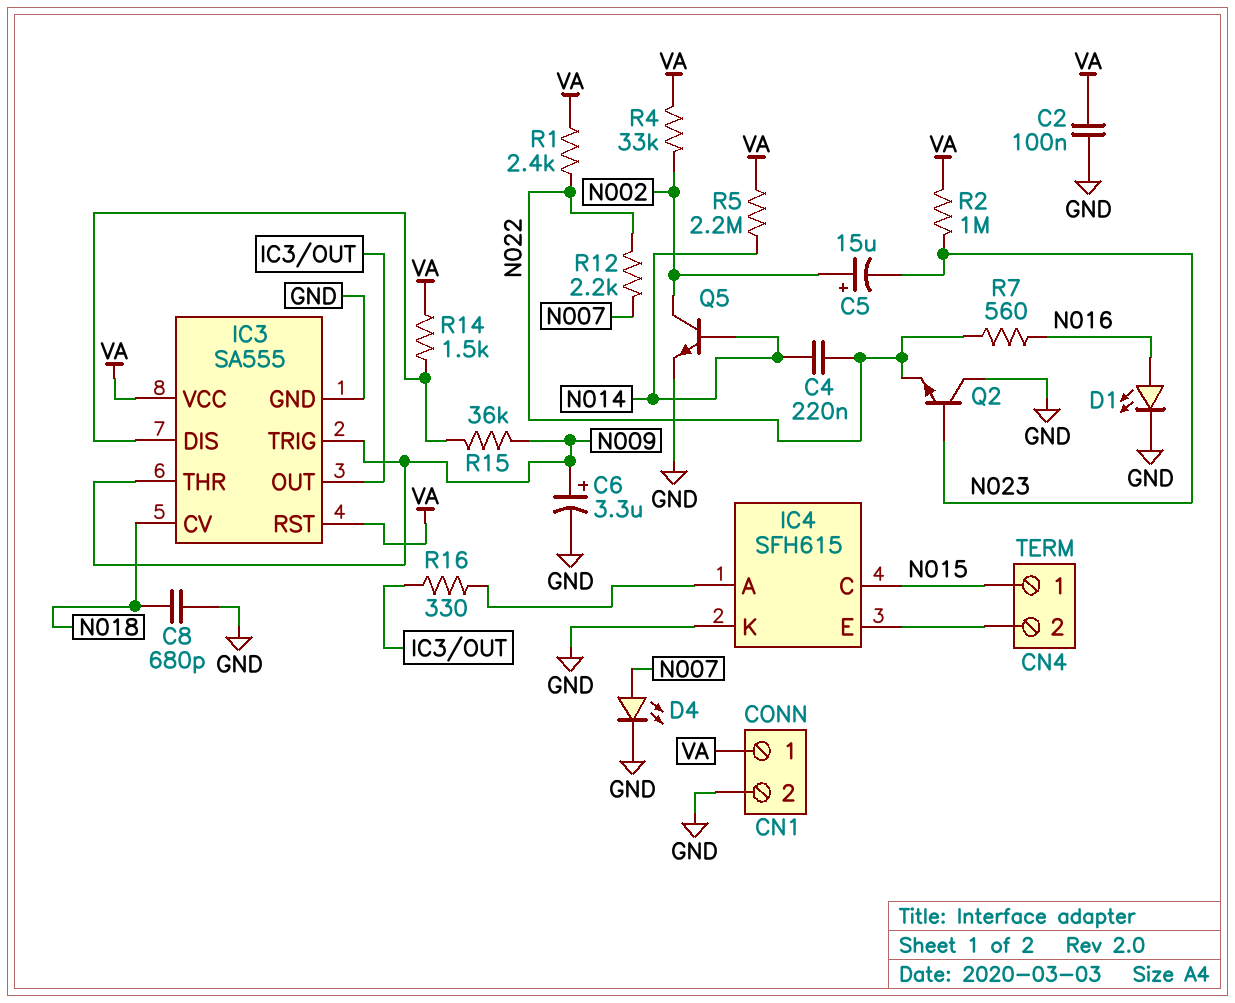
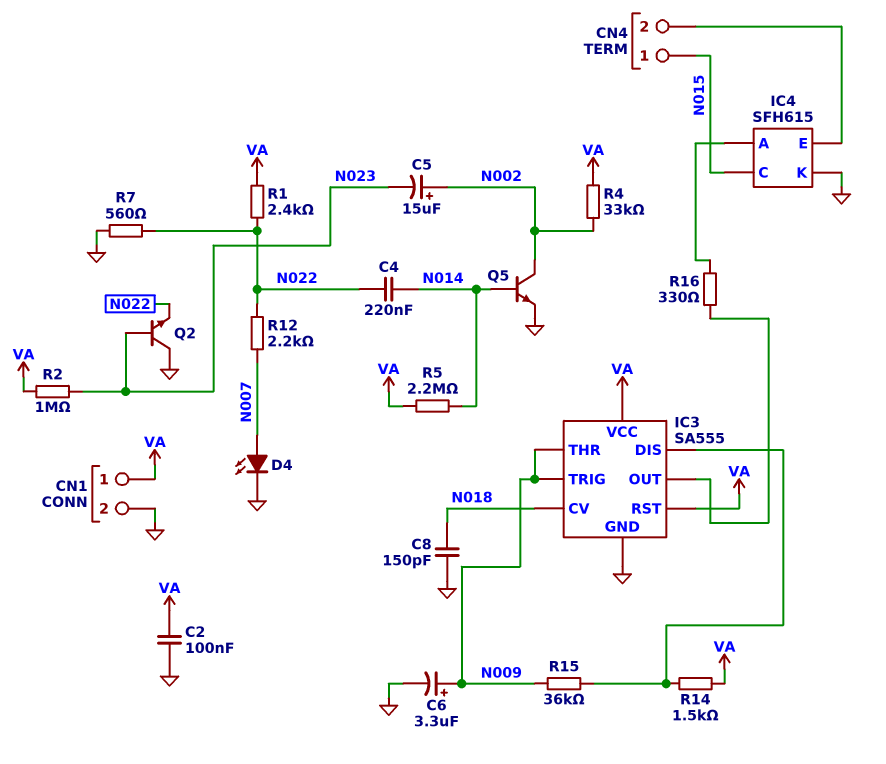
C8: 680pF (GND, N018) -> 150pF (GND, N018)
D1: LED (A N016, K GND) -> none
R7: 560 (N016, N022) -> 560 (GND, N022)

